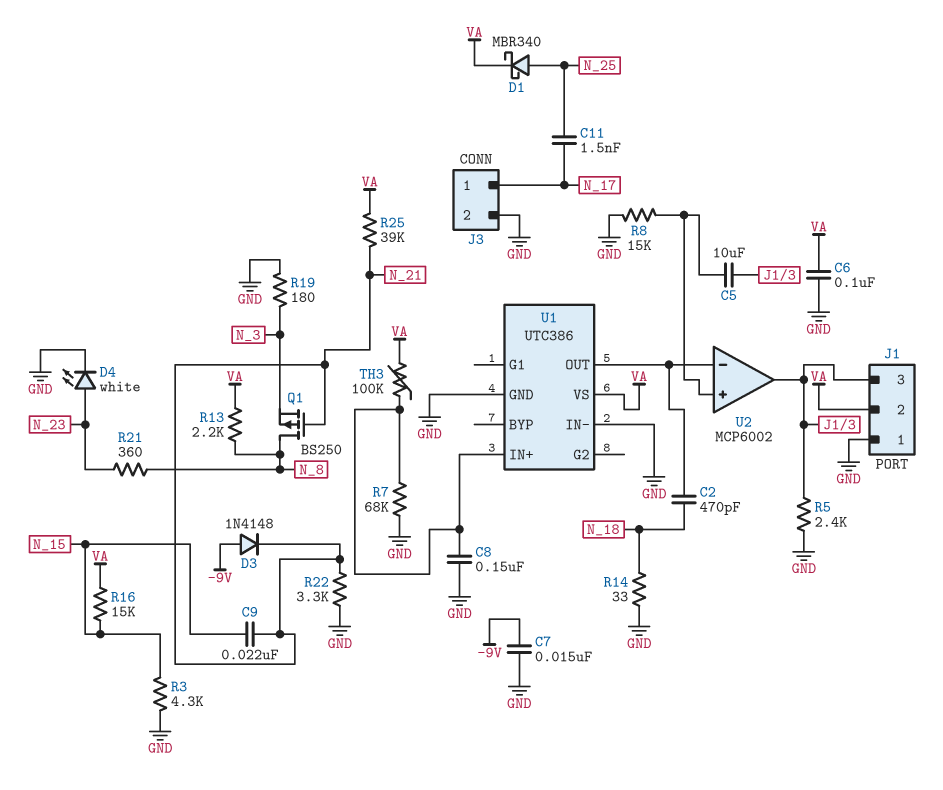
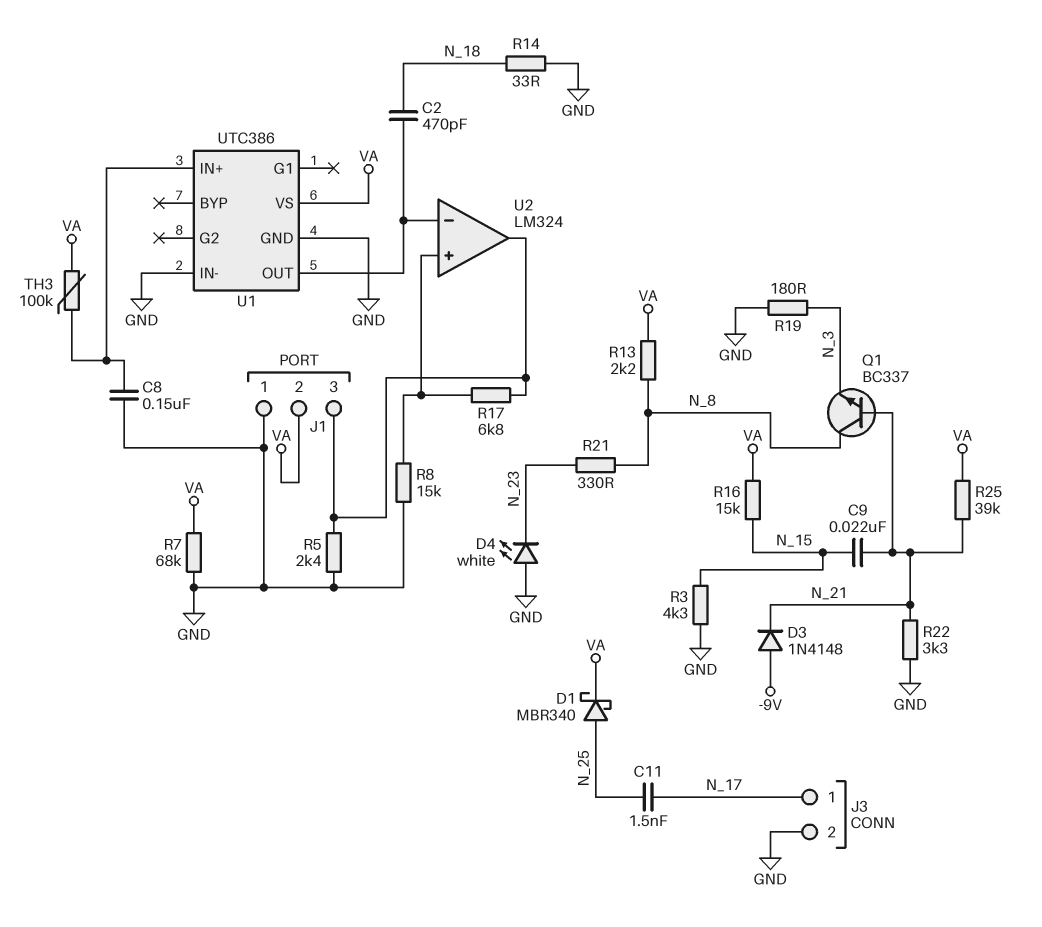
C5: 10uF (J1/3, U2/in+) -> none
C6: 100nF (GND, VA) -> none
C7: 15nF (-9V, GND) -> none
D4: LED white (A N_23, K GND) -> LED white (A GND, K N_23)
Q1: PMOS BS250 (G N_21, D N_8, S N_3) -> NPN BC337 (B N_21, C N_8, E N_3)
R7: 68k (GND, U1/IN+) -> 68k (GND, VA)
R17: none -> 6.8k (J1/3, U2/in+)
R21: 360 (N_8, N_23) -> 330 (N_8, N_23)
U2: MCP6002 -> LM324

